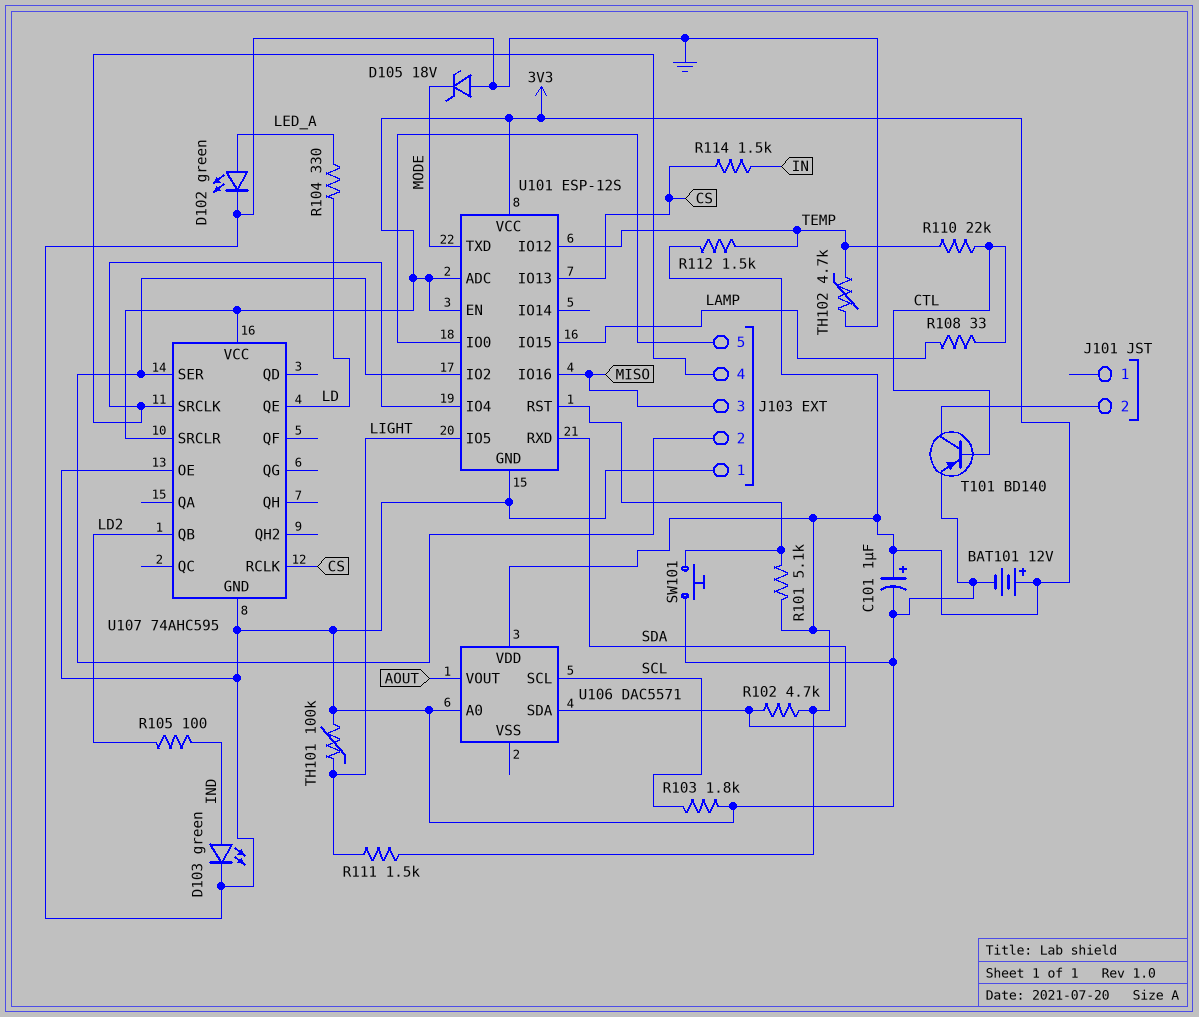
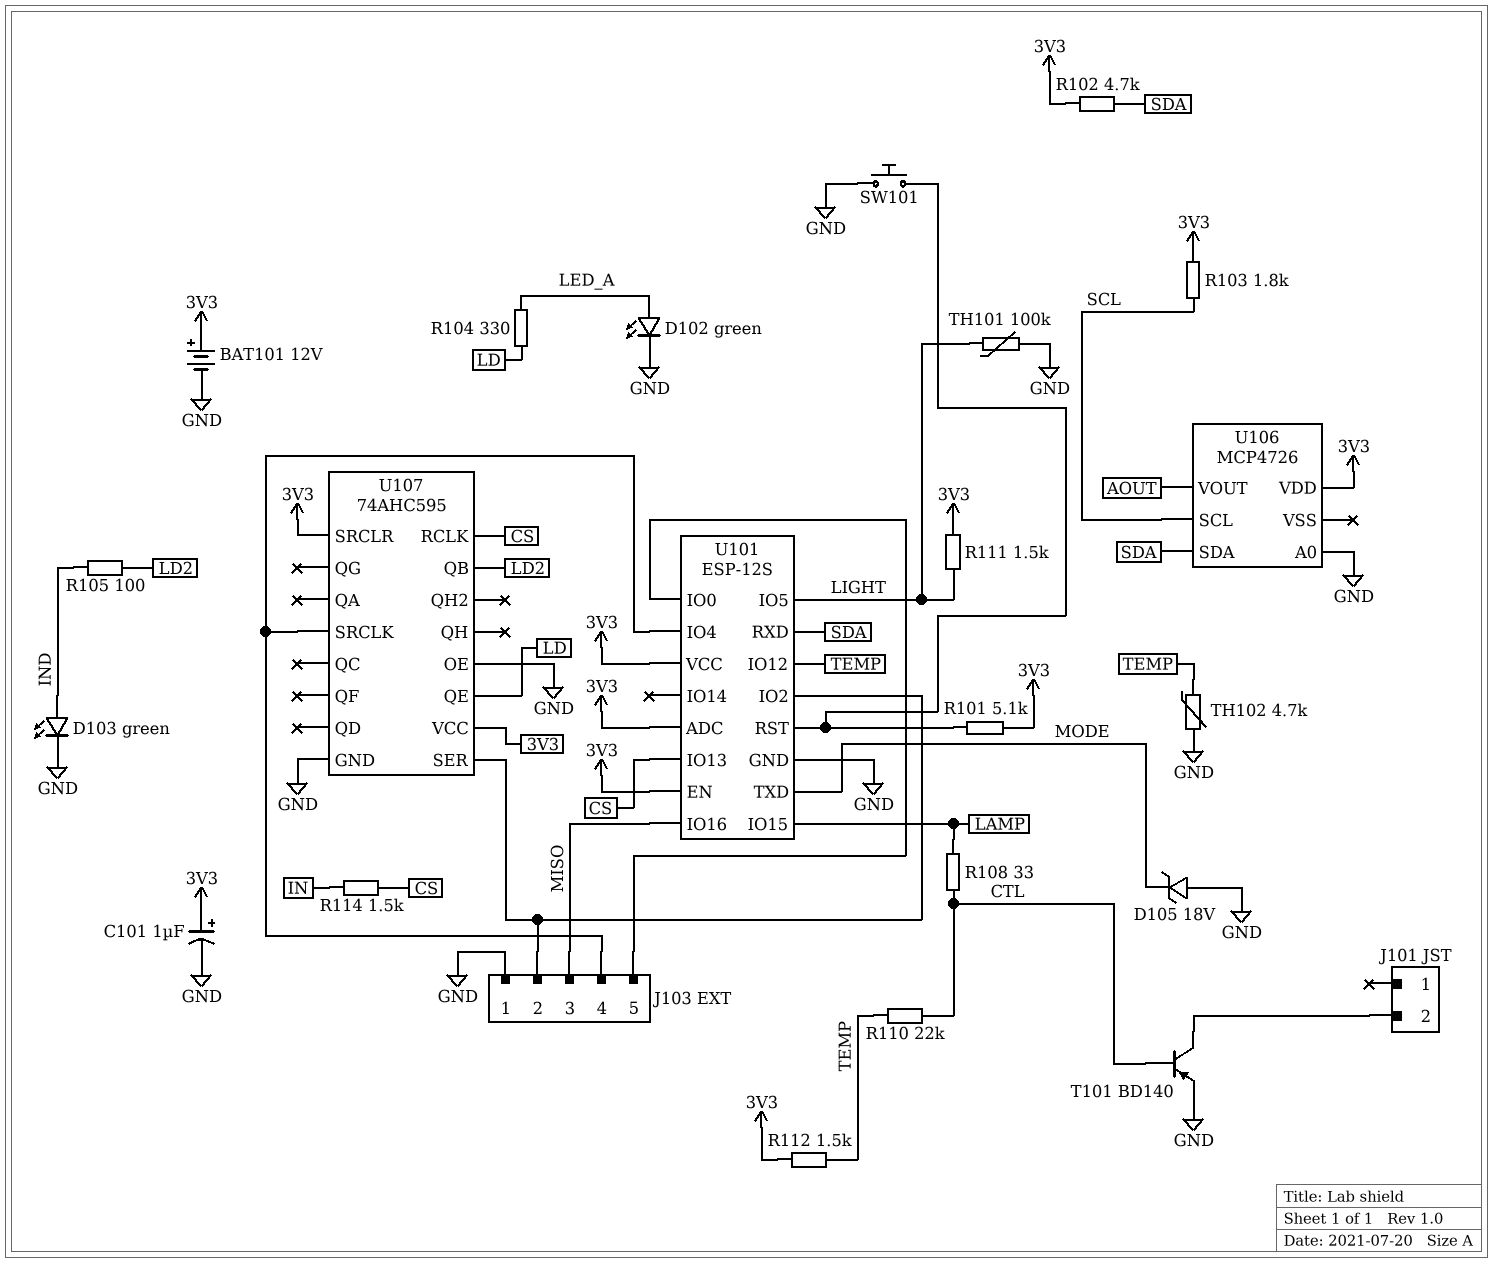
R103: 1.8k (GND, SCL) -> 1.8k (3V3, SCL)
U106: DAC5571 -> MCP4726

